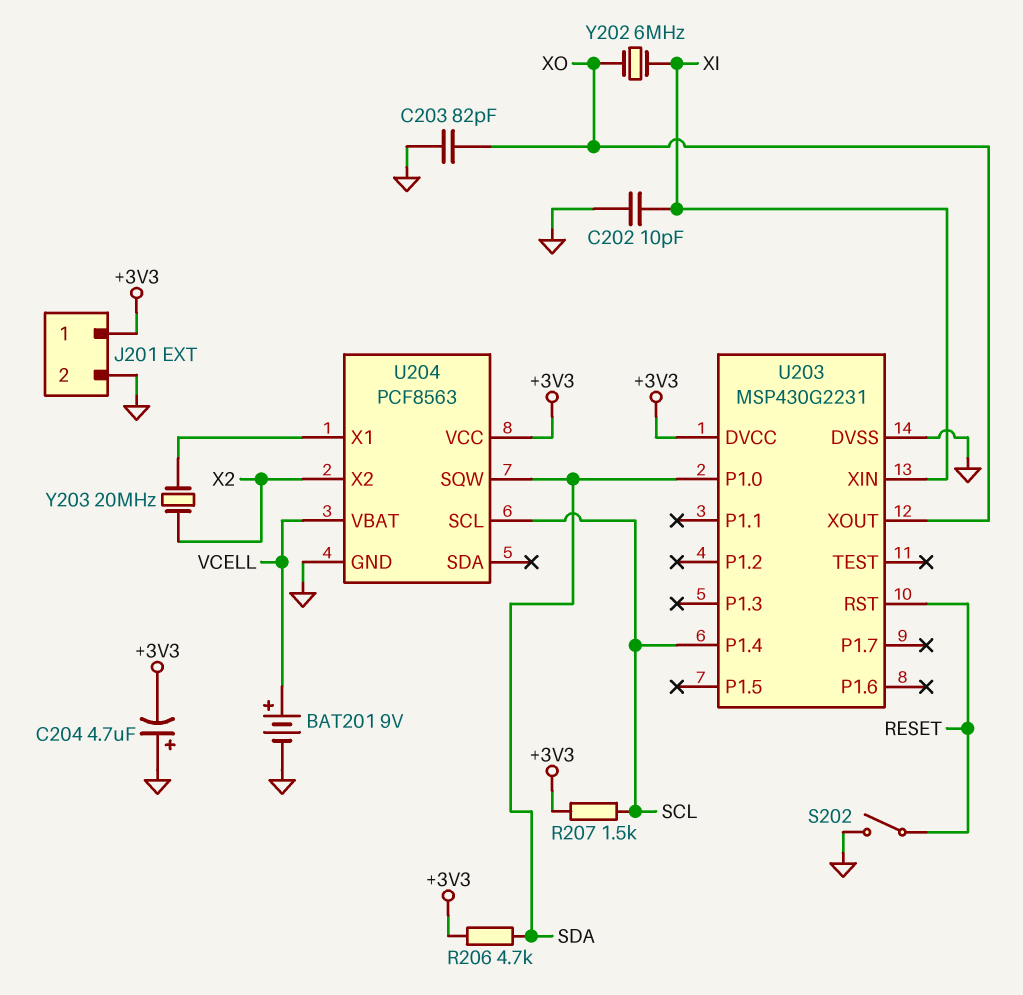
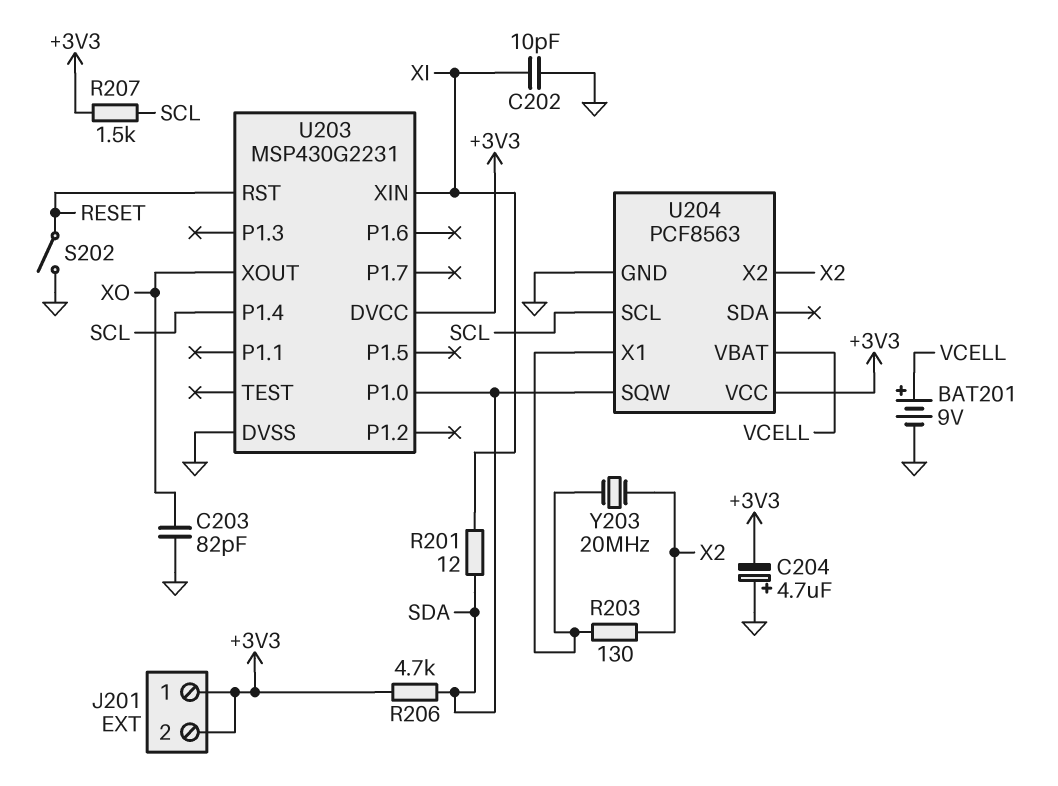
J201 pin 2: GND -> +3V3
R201: none -> 12 (SDA, XI)
R203: none -> 130 (U204/X1, X2)
Y202: 6MHz (XI, XO) -> none

